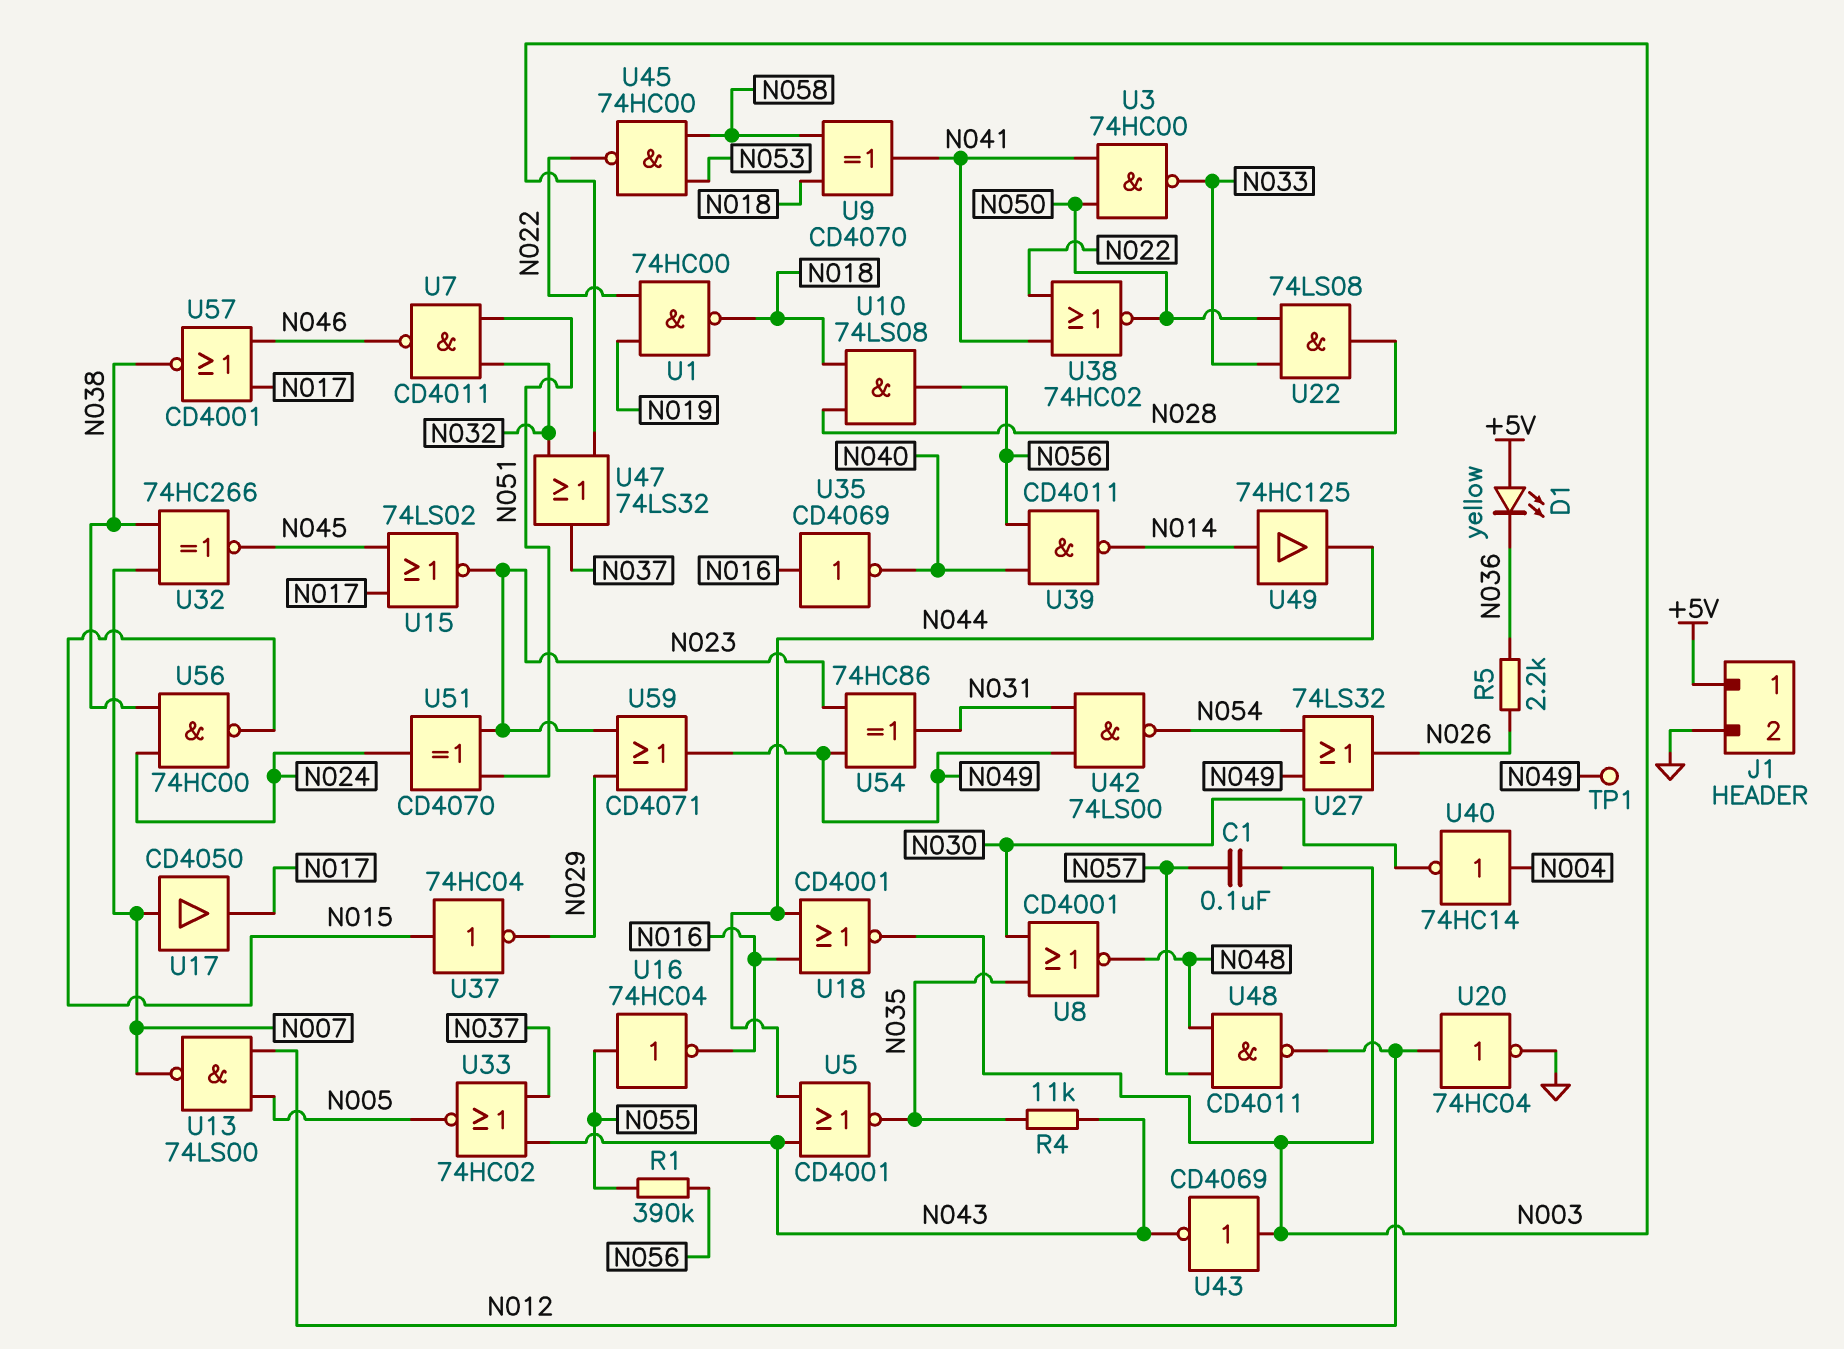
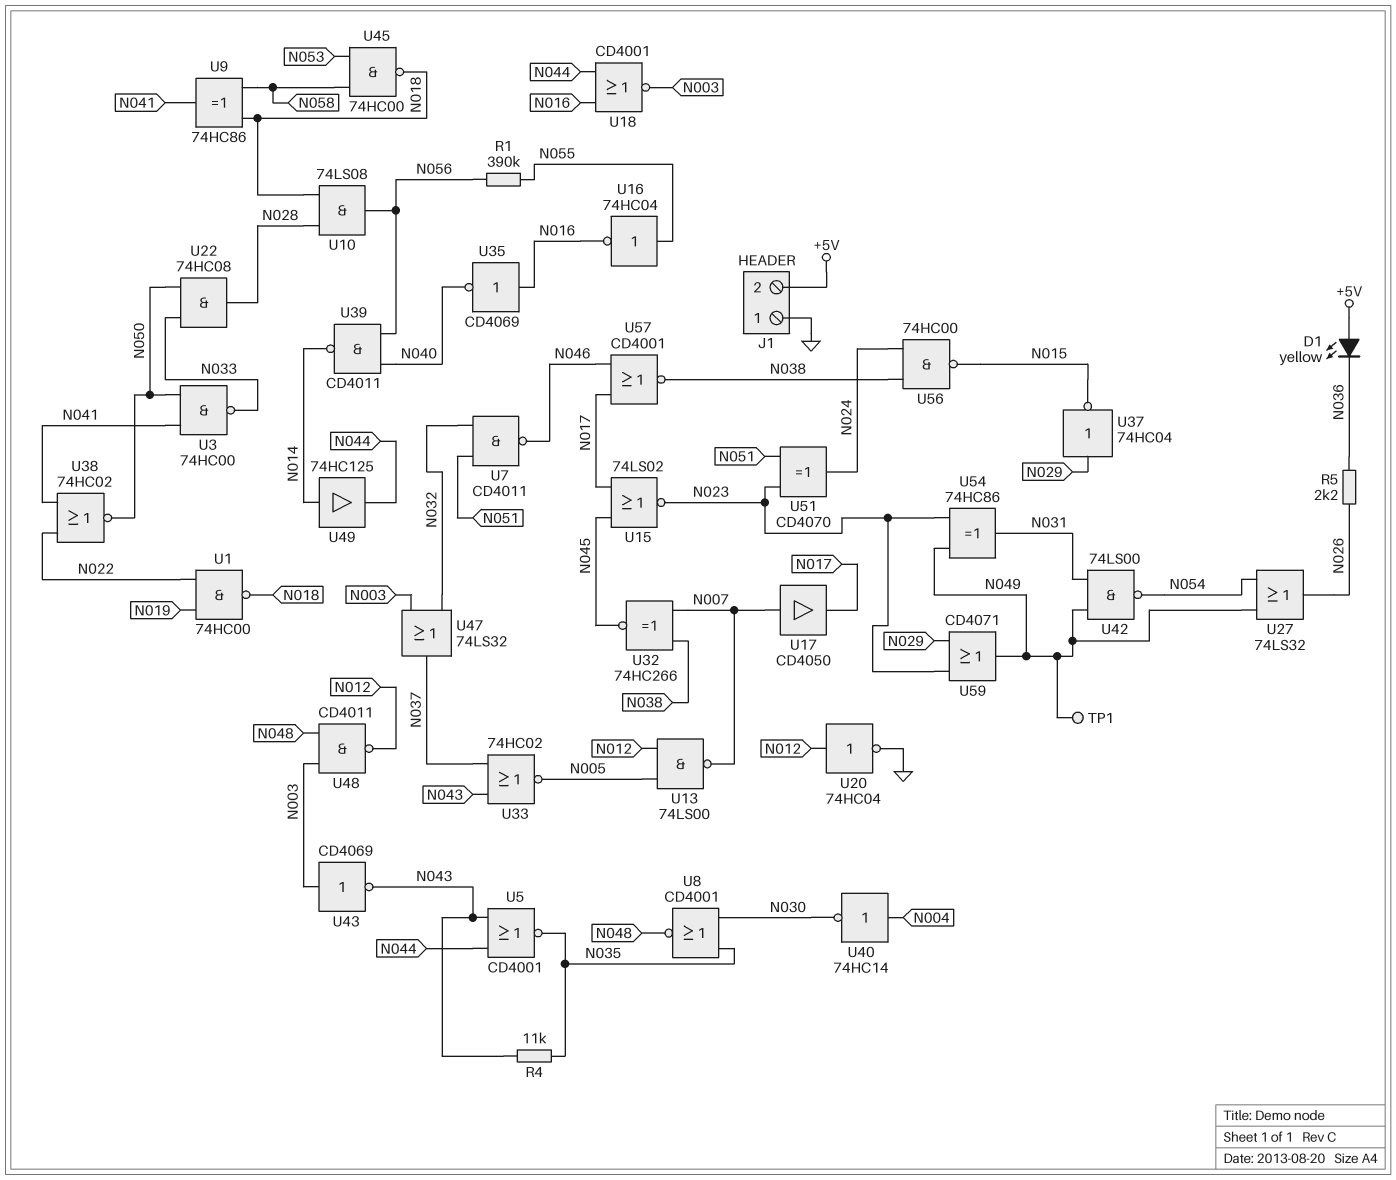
C1: 100nF (N003, N057) -> none
J1 pin 1: +5V -> GND
J1 pin 2: GND -> +5V
U9: XOR CD4070 (in N018, in N058, out N041) -> XOR 74HC86 (in N018, in N058, out N041)
U22: AND 74LS08 (in N033, in N050, out N028) -> AND 74HC08 (in N033, in N050, out N028)
U37: NOT 74HC04 (in N015, out N029) -> NOT 74HC04 (in N029, out N015)
U45: NAND 74HC00 (in N053, in N058, out N022) -> NAND 74HC00 (in N053, in N058, out N018)
U48: NAND CD4011 (in N048, in N057, out N012) -> NAND CD4011 (in N003, in N048, out N012)

